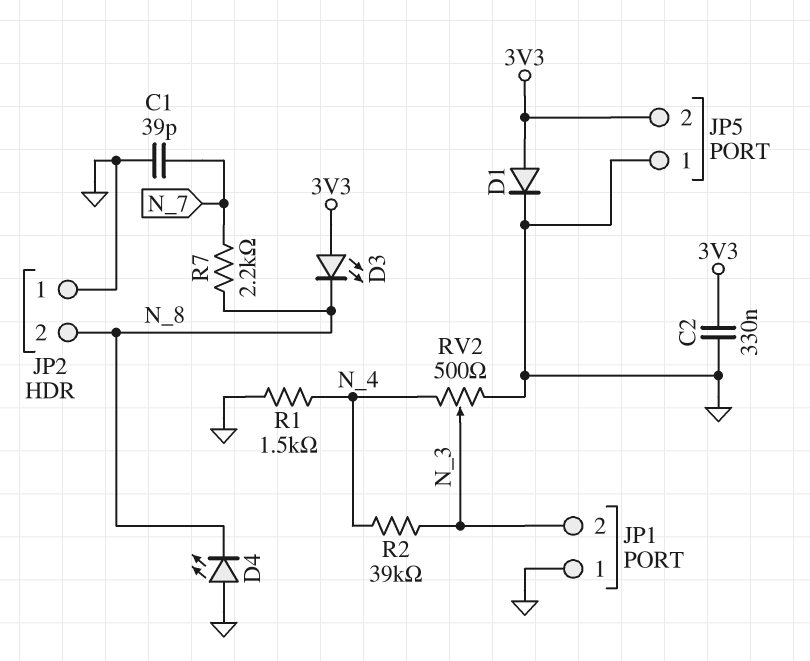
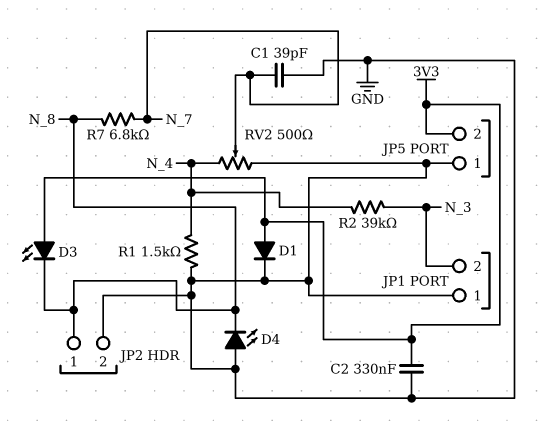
JP2 pin 1: GND -> N_8
JP2 pin 2: N_8 -> GND
R7: 2.2k (N_7, N_8) -> 6.8k (N_7, N_8)
RV2: 500 (GND, N_4, wiper N_3) -> 500 (GND, N_4, wiper N_7)

